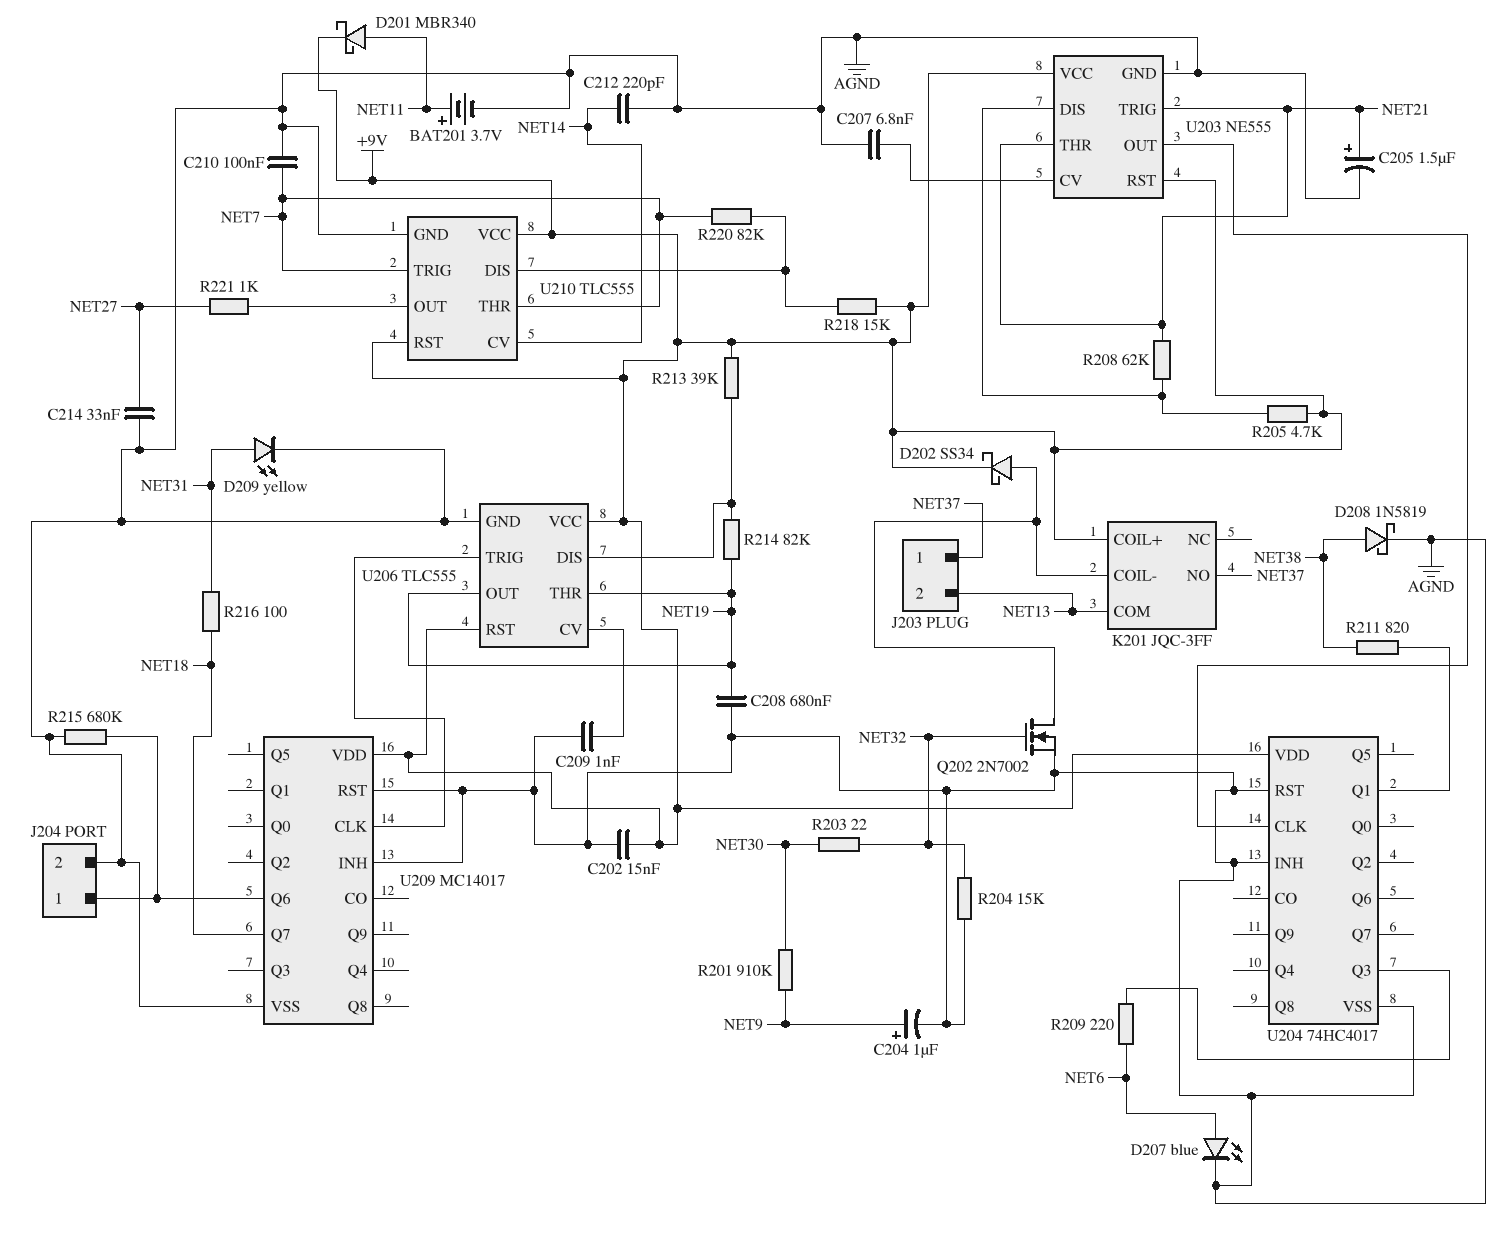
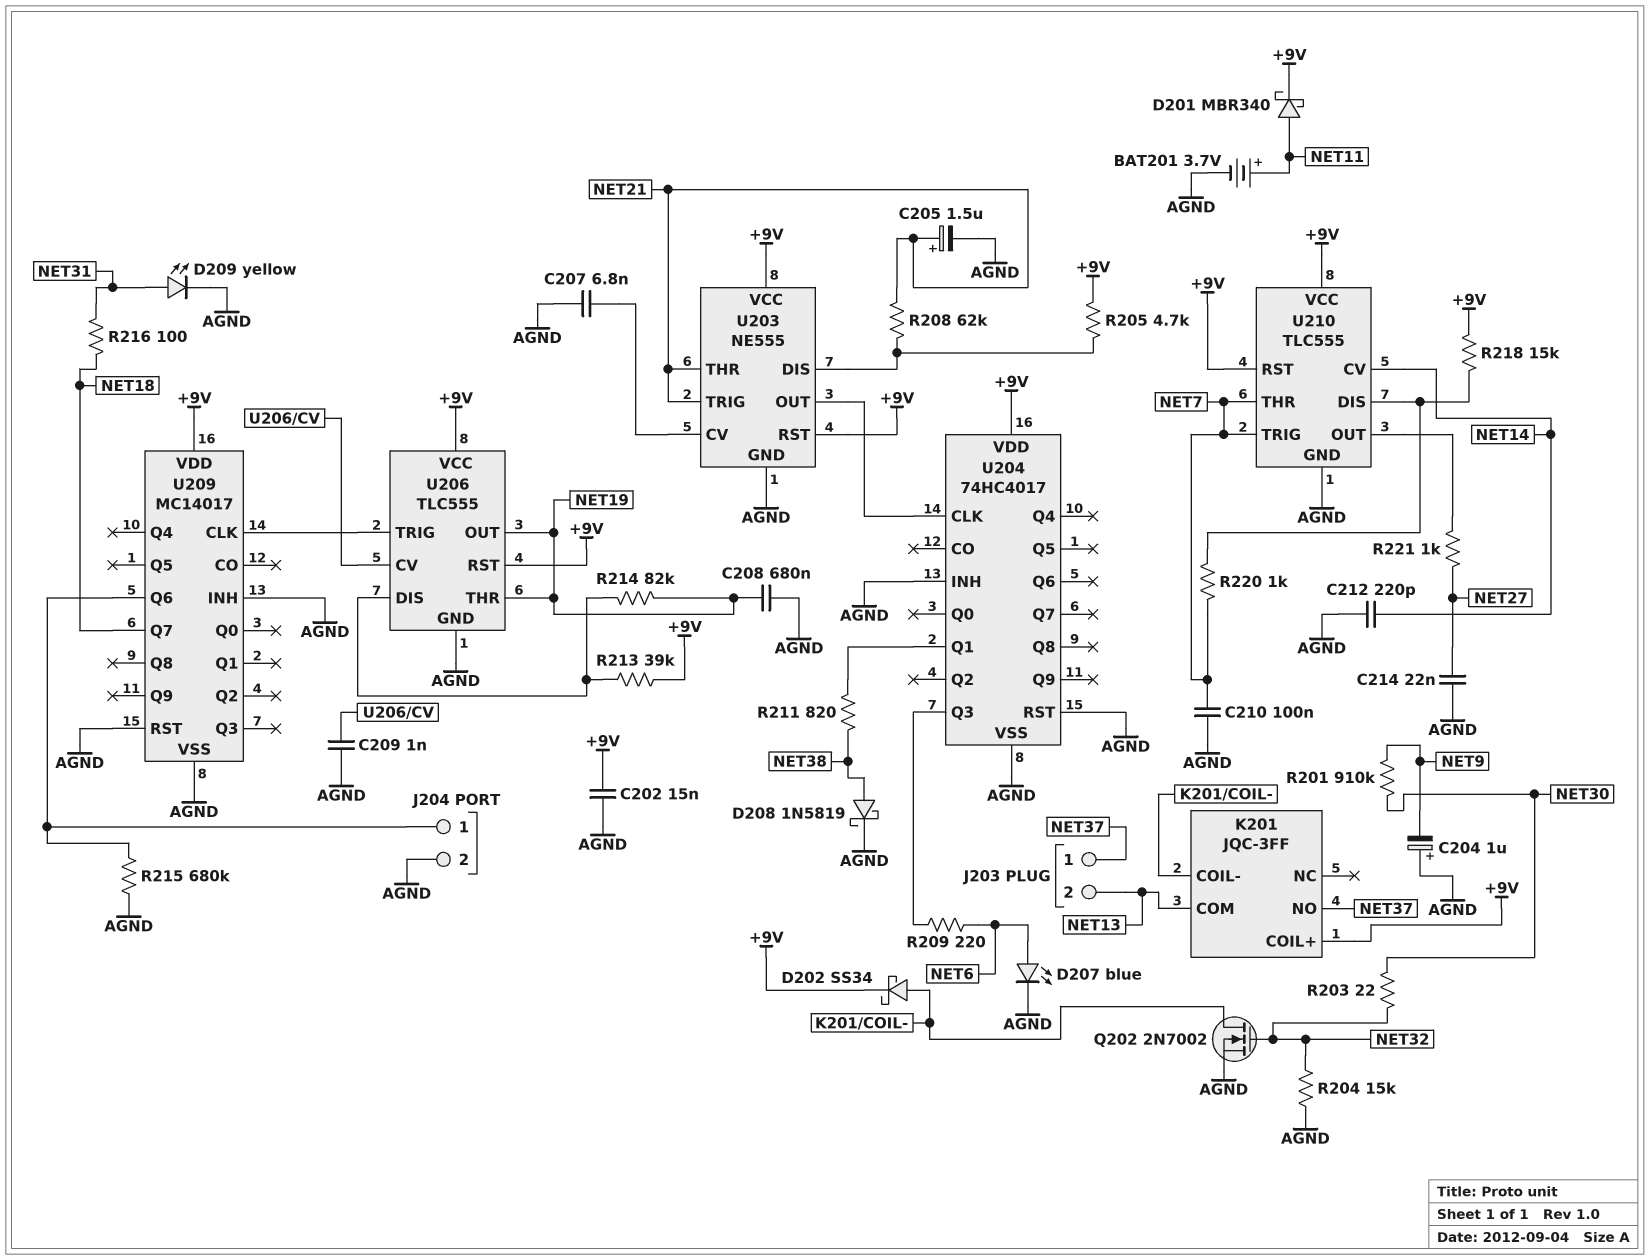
C204: 1uF (plus NET9, minus AGND) -> 1uF (plus AGND, minus NET9)
C214: 33nF (AGND, NET27) -> 22nF (AGND, NET27)
R220: 82k (NET7, U210/DIS) -> 1k (NET7, U210/DIS)

